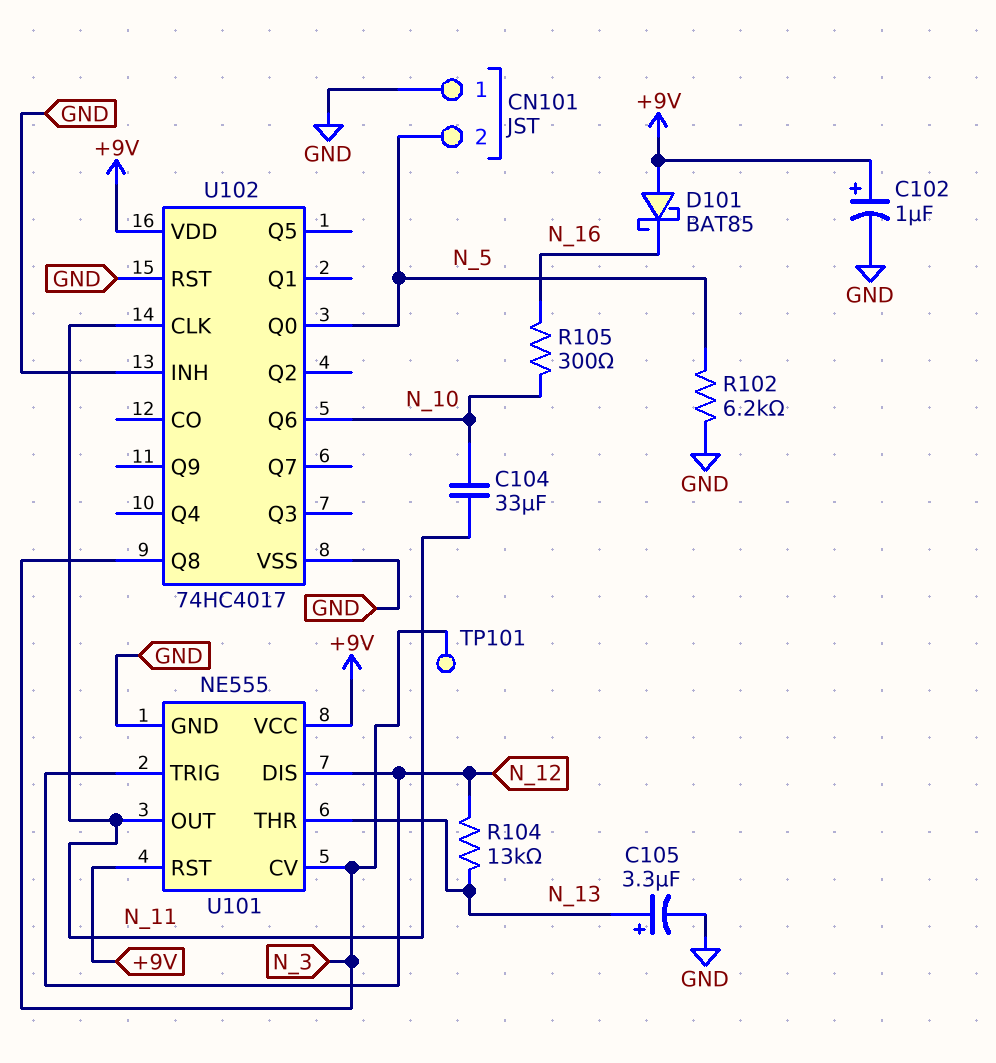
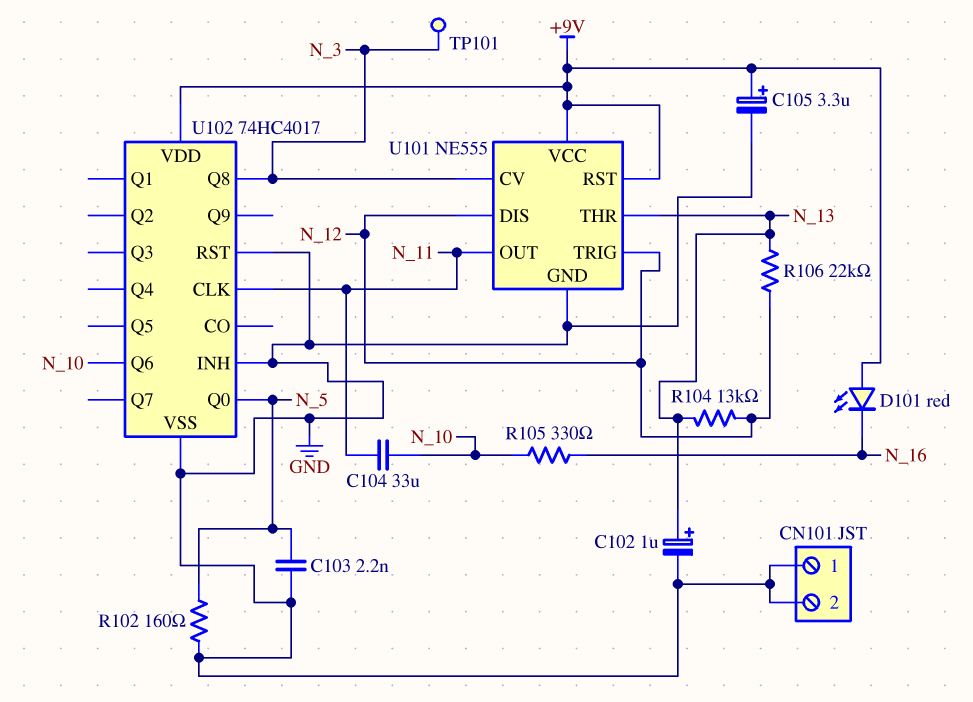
C102: 1uF (plus +9V, minus GND) -> 1uF (plus N_13, minus GND)
C103: none -> 2.2nF (GND, N_5)
C105: 3.3uF (plus N_13, minus GND) -> 3.3uF (plus +9V, minus GND)
CN101 pin 2: N_5 -> GND
D101: schottky BAT85 (A +9V, K N_16) -> LED red (A +9V, K N_16)
R102: 6.2k (GND, N_5) -> 160 (GND, N_5)
R105: 300 (N_10, N_16) -> 330 (N_10, N_16)
R106: none -> 22k (N_12, N_13)

